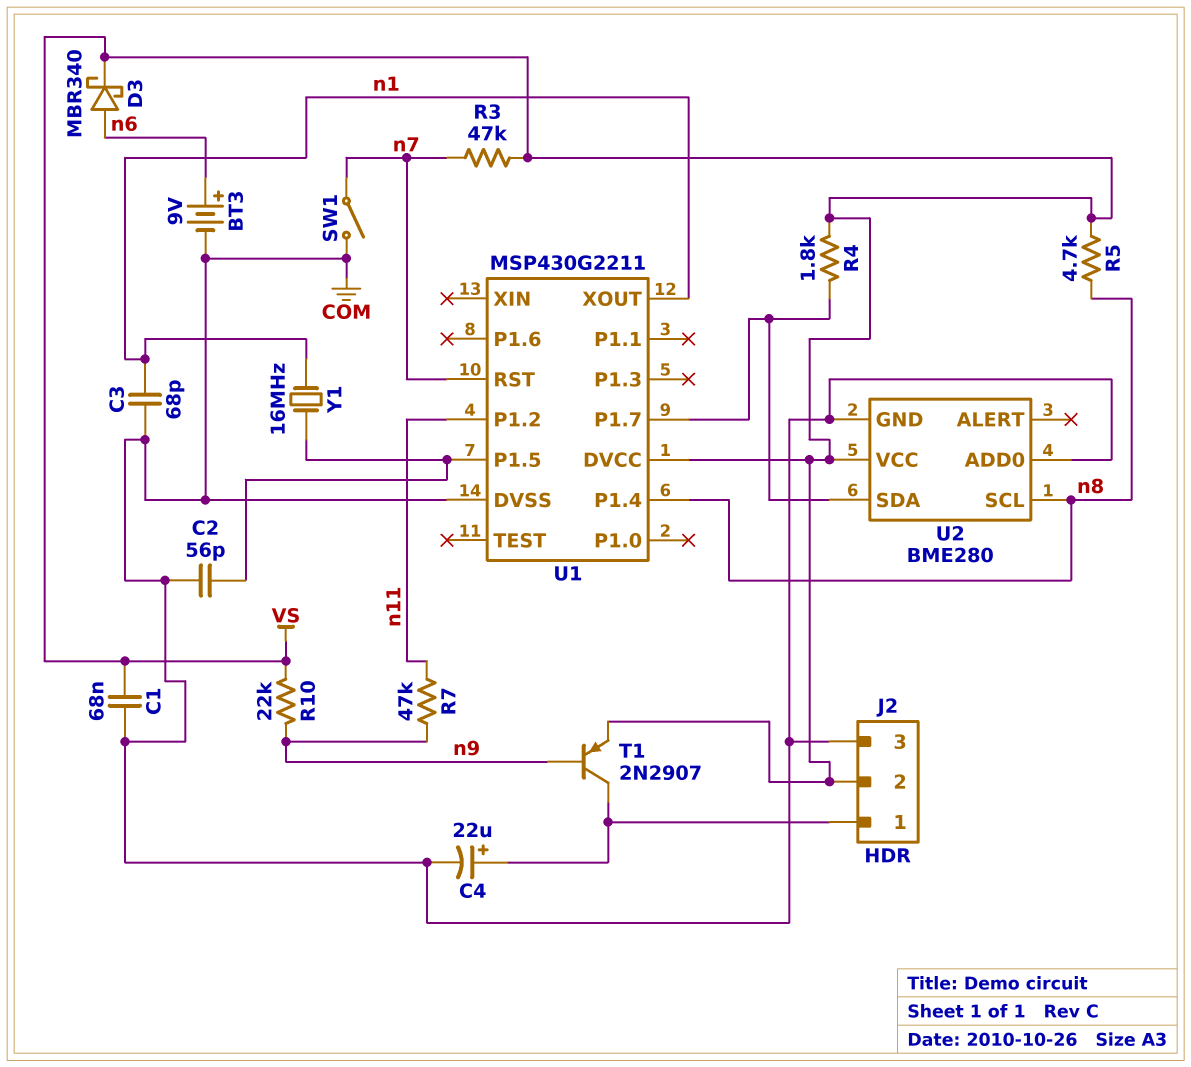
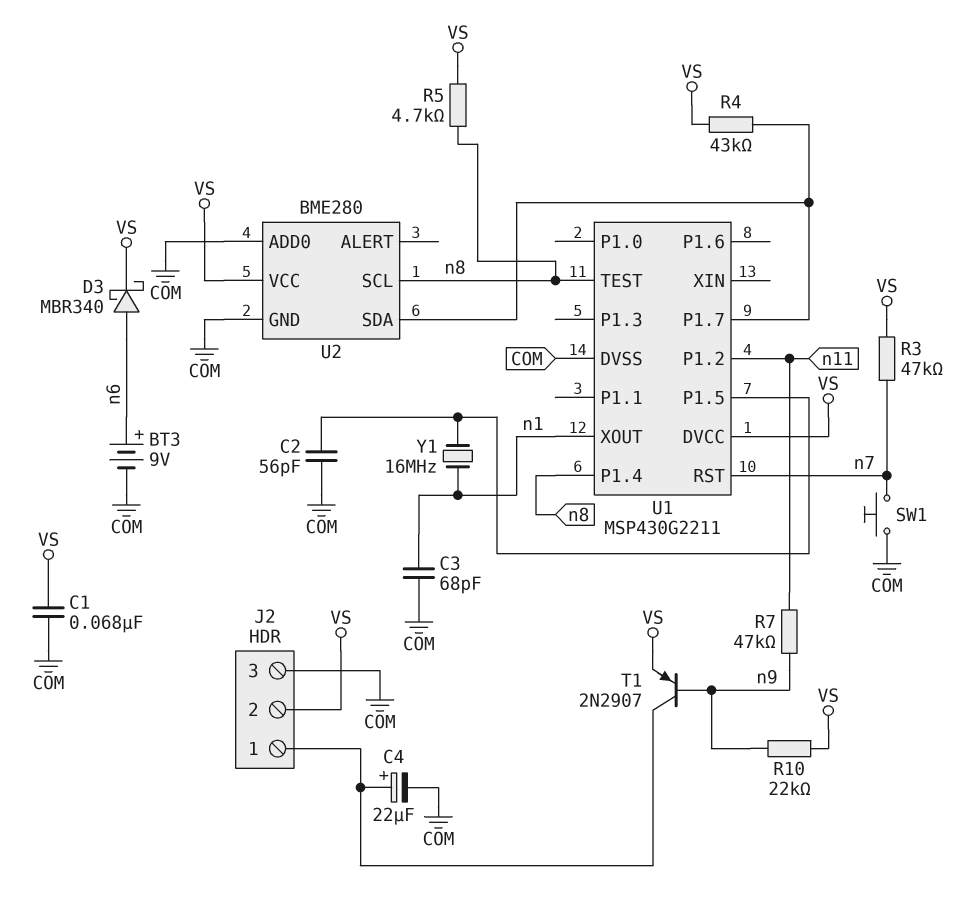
R4: 1.8k (U1/P1.7, VS) -> 43k (U1/P1.7, VS)
SW1: switch (COM, n7) -> button (COM, n7)
U1 pin TEST: none -> n8

